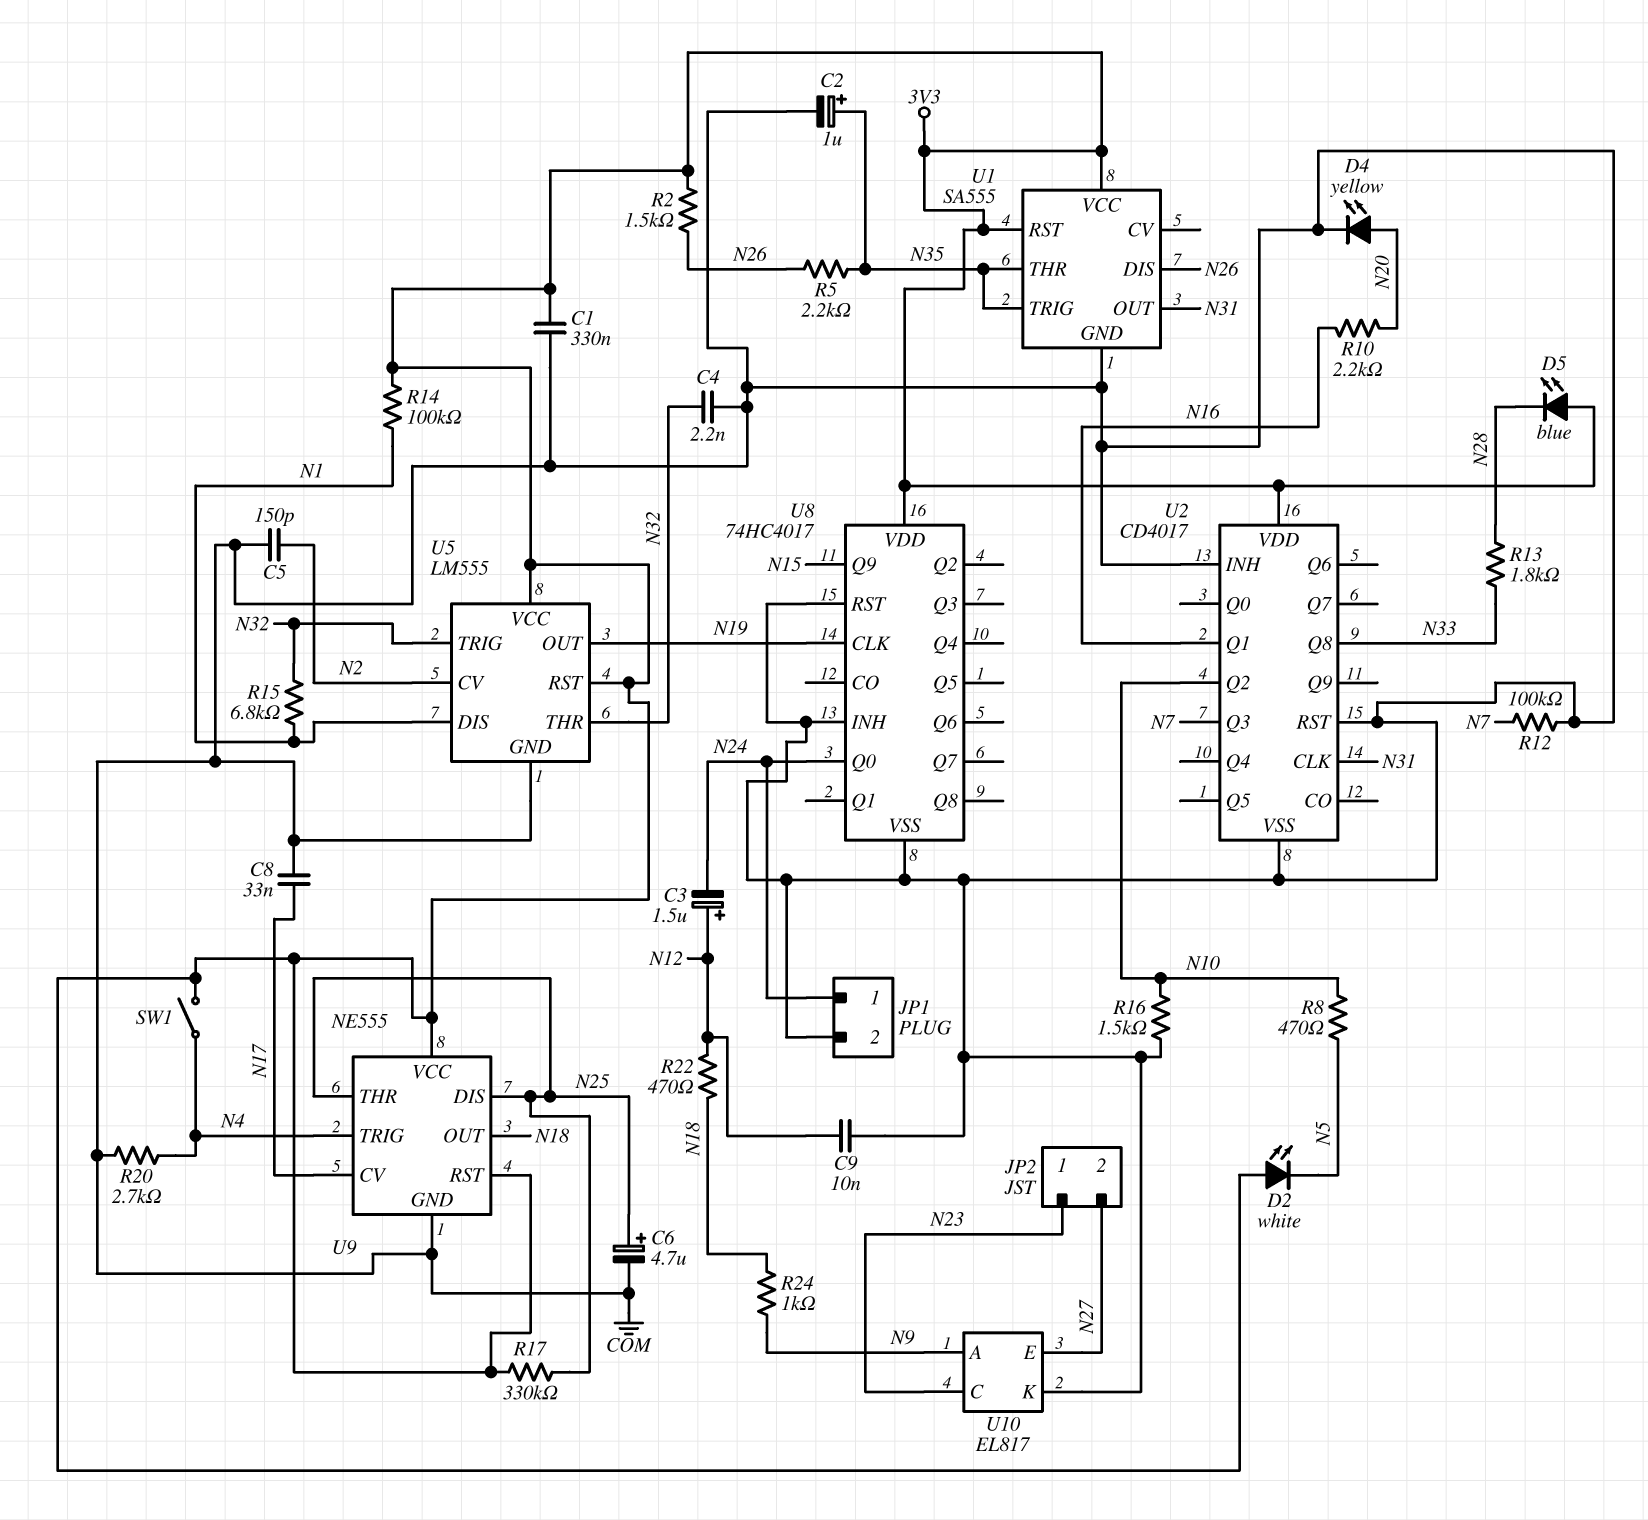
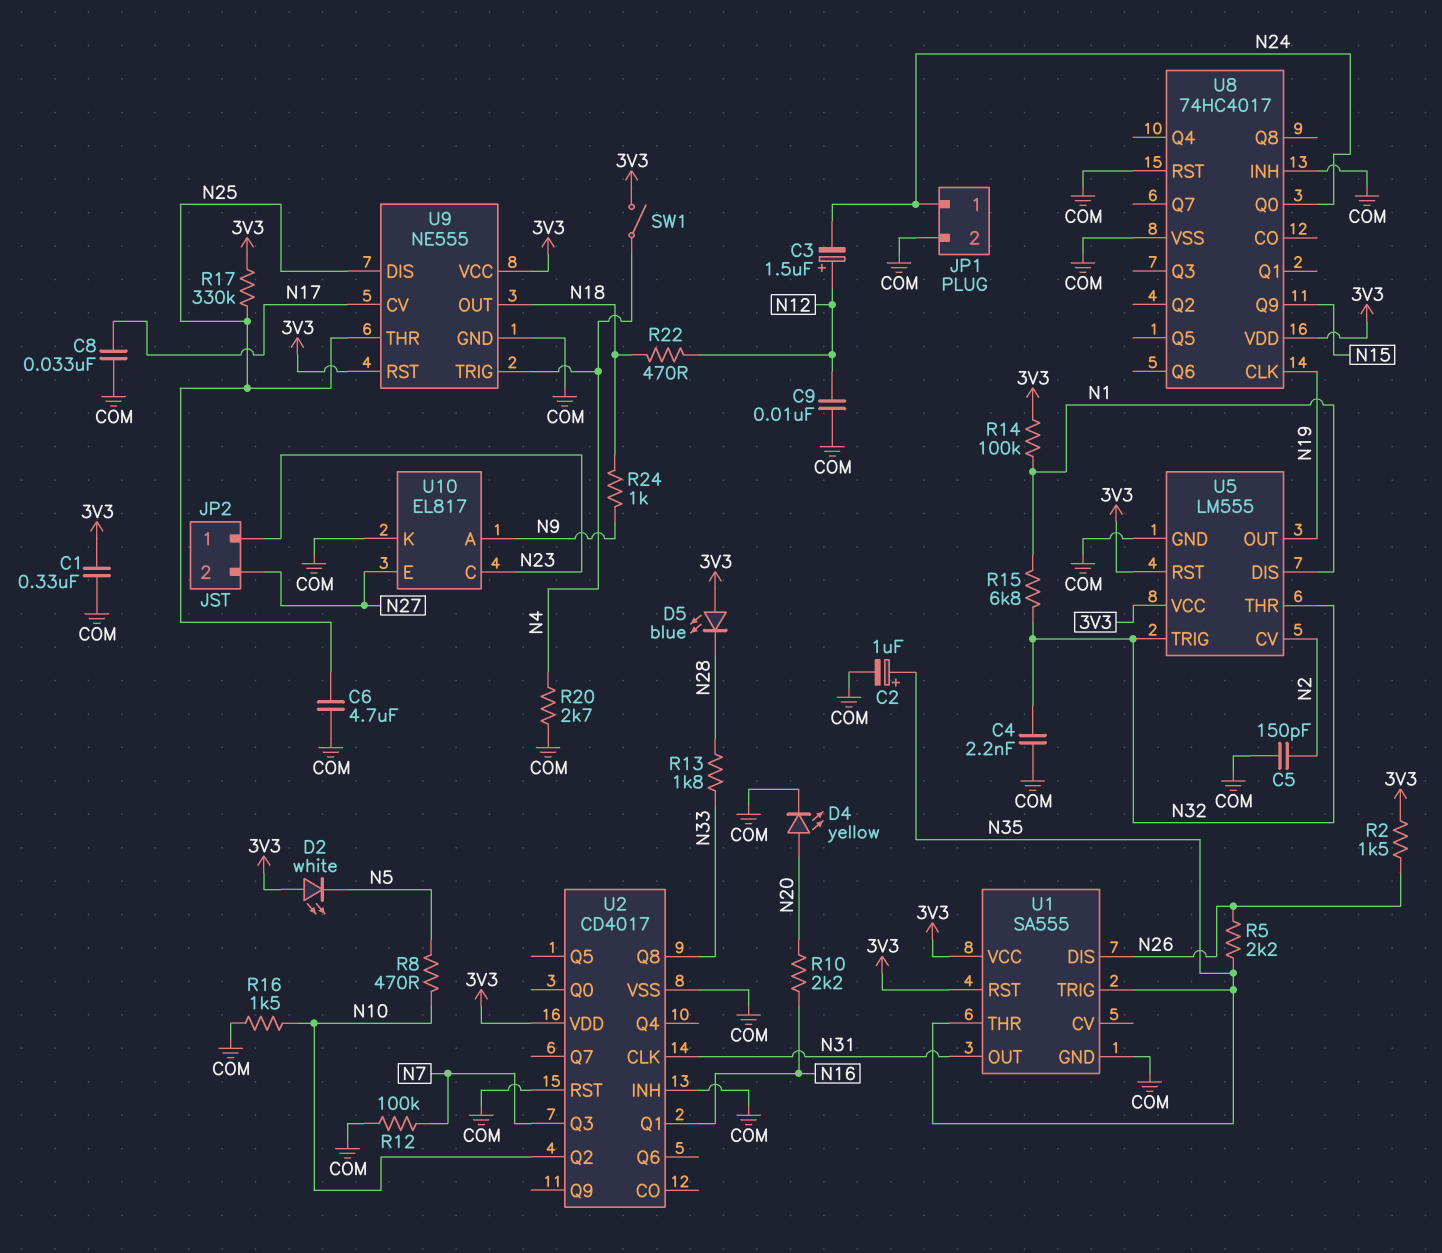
C6: 4.7uF (plus N25, minus COM) -> 4.7uF (COM, N25)

